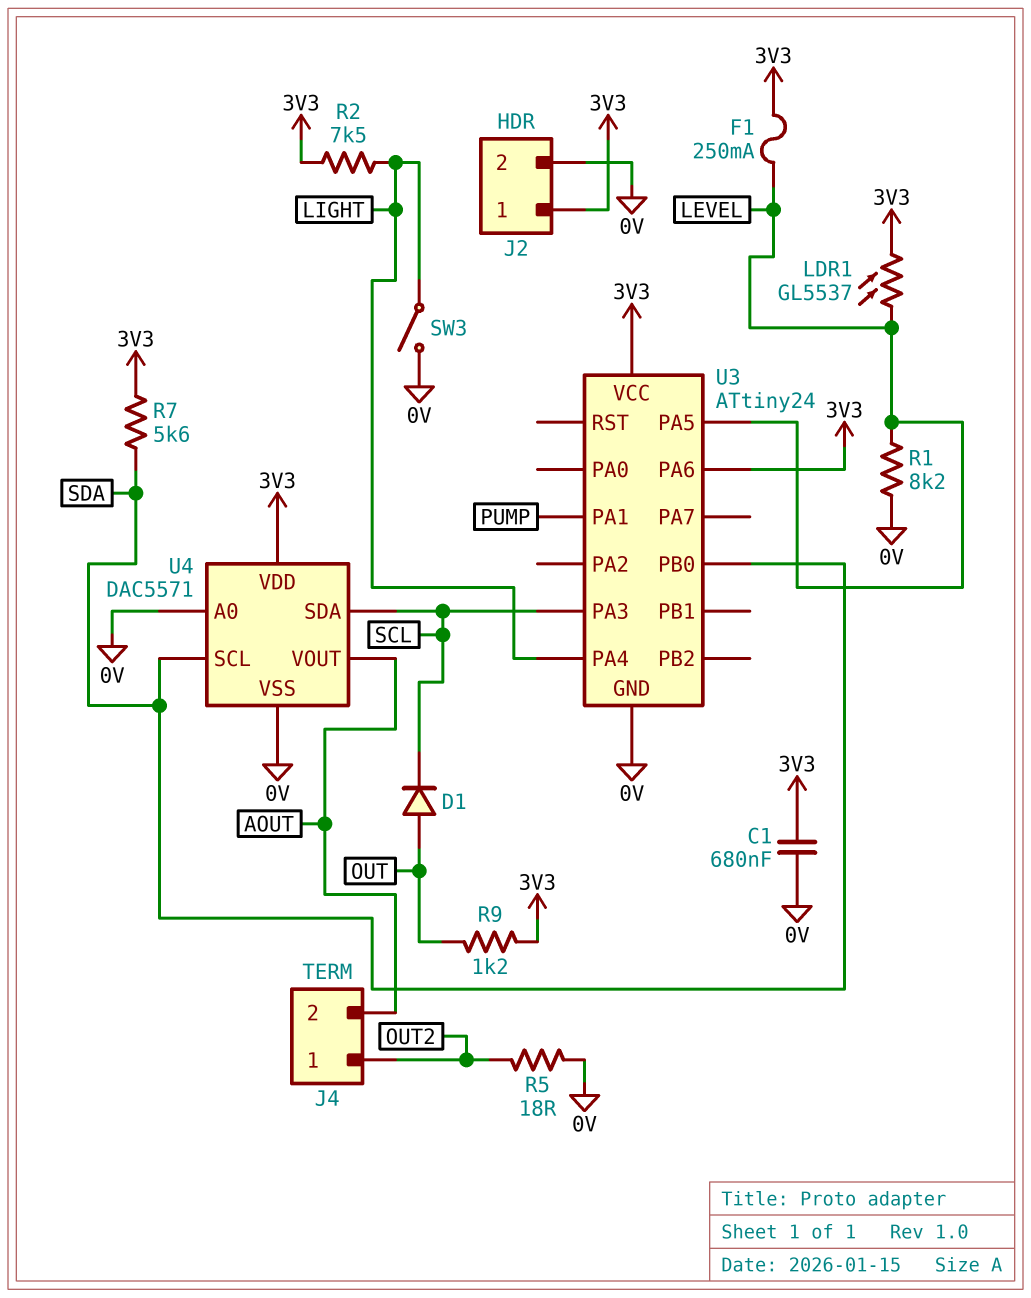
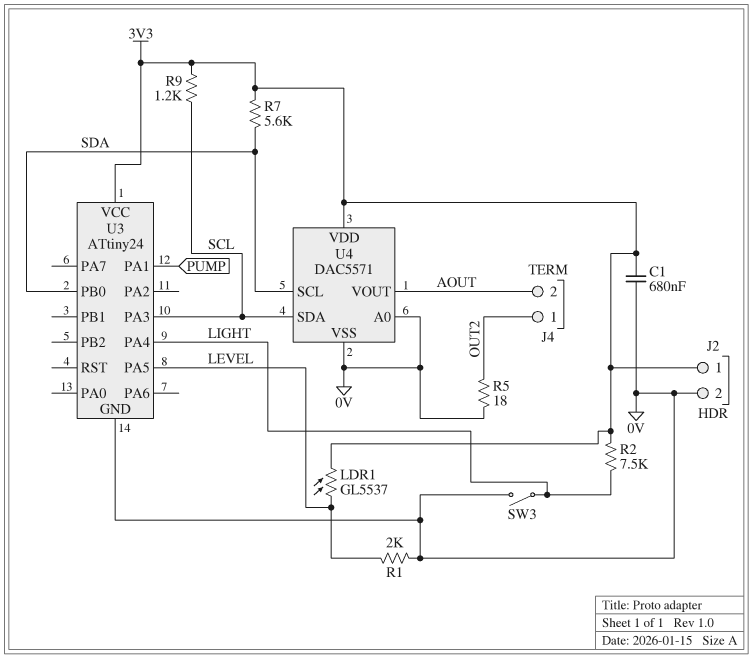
D1: diode (A OUT, K SCL) -> none
F1: 250mA (3V3, LEVEL) -> none
R1: 8.2k (0V, LEVEL) -> 2k (0V, LEVEL)
R9: 1.2k (3V3, OUT) -> 1.2k (3V3, SCL)
U3 pin PA6: 3V3 -> none

